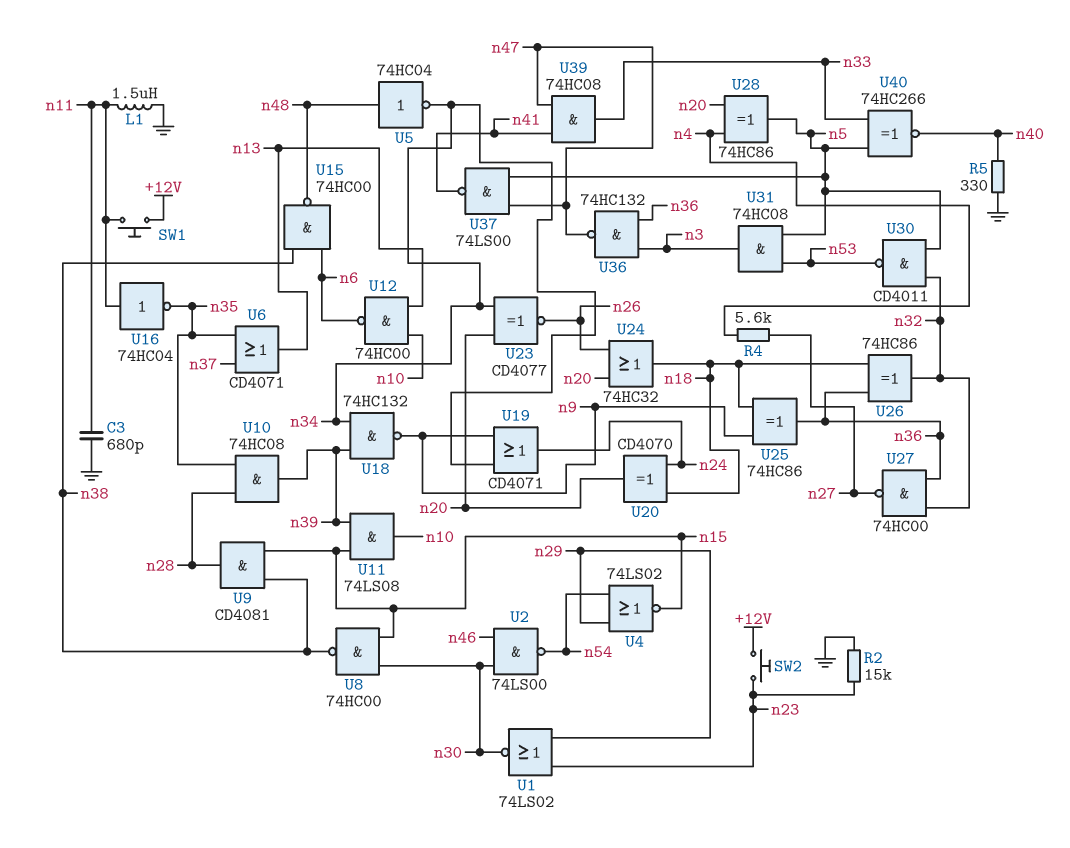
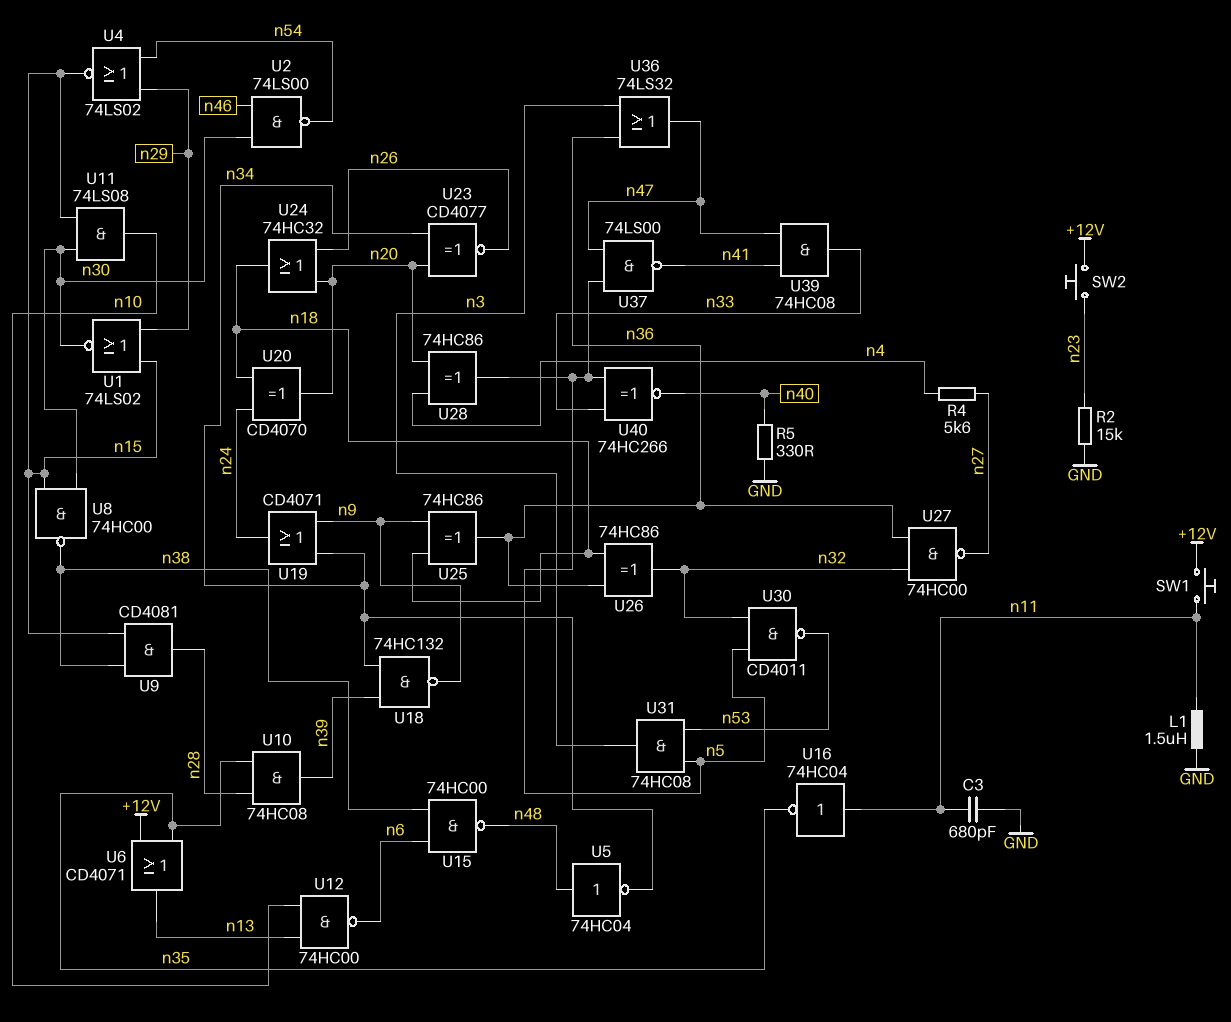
U1: NOR 74LS02 (in n23, in n29, out n30) -> NOR 74LS02 (in n15, in n29, out n30)
U6: OR CD4071 (in n35, in n37, out n13) -> OR CD4071 (in +12V, in n35, out n13)
U11: AND 74LS08 (in n15, in n39, out n10) -> AND 74LS08 (in n15, in n30, out n10)
U36: NAND 74HC132 (in n3, in n36, out n47) -> OR 74LS32 (in n3, in n36, out n47)

